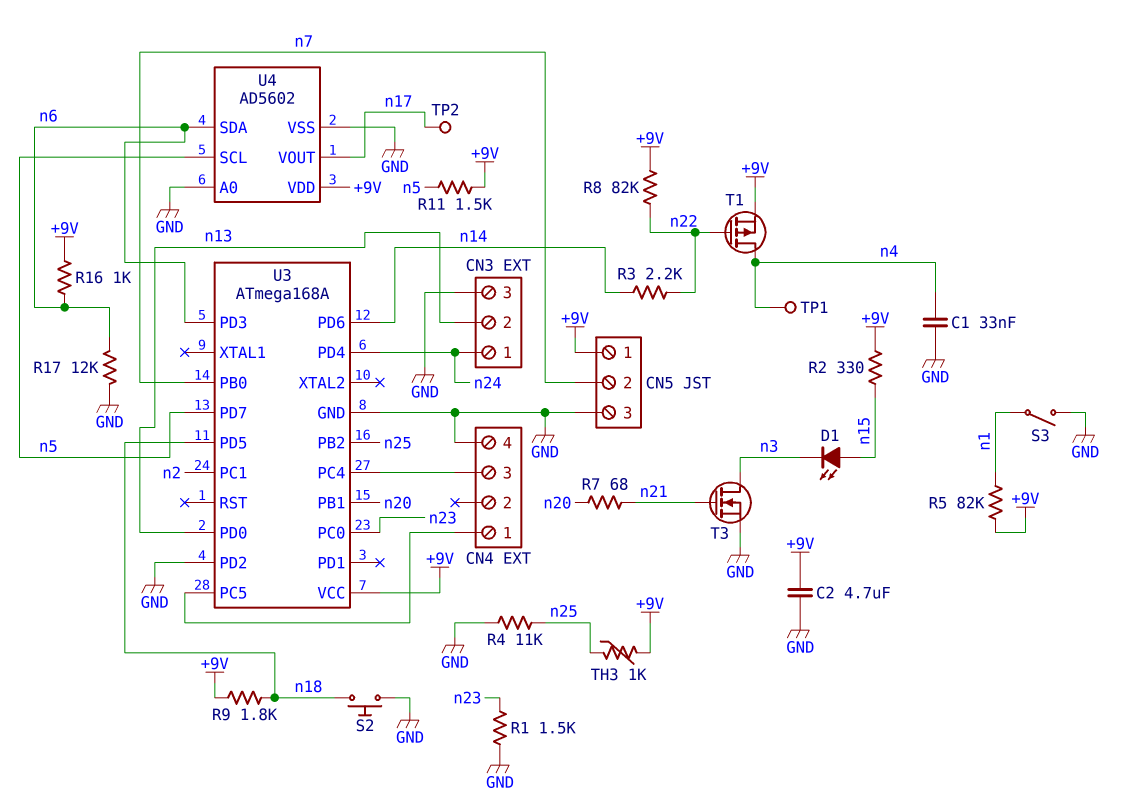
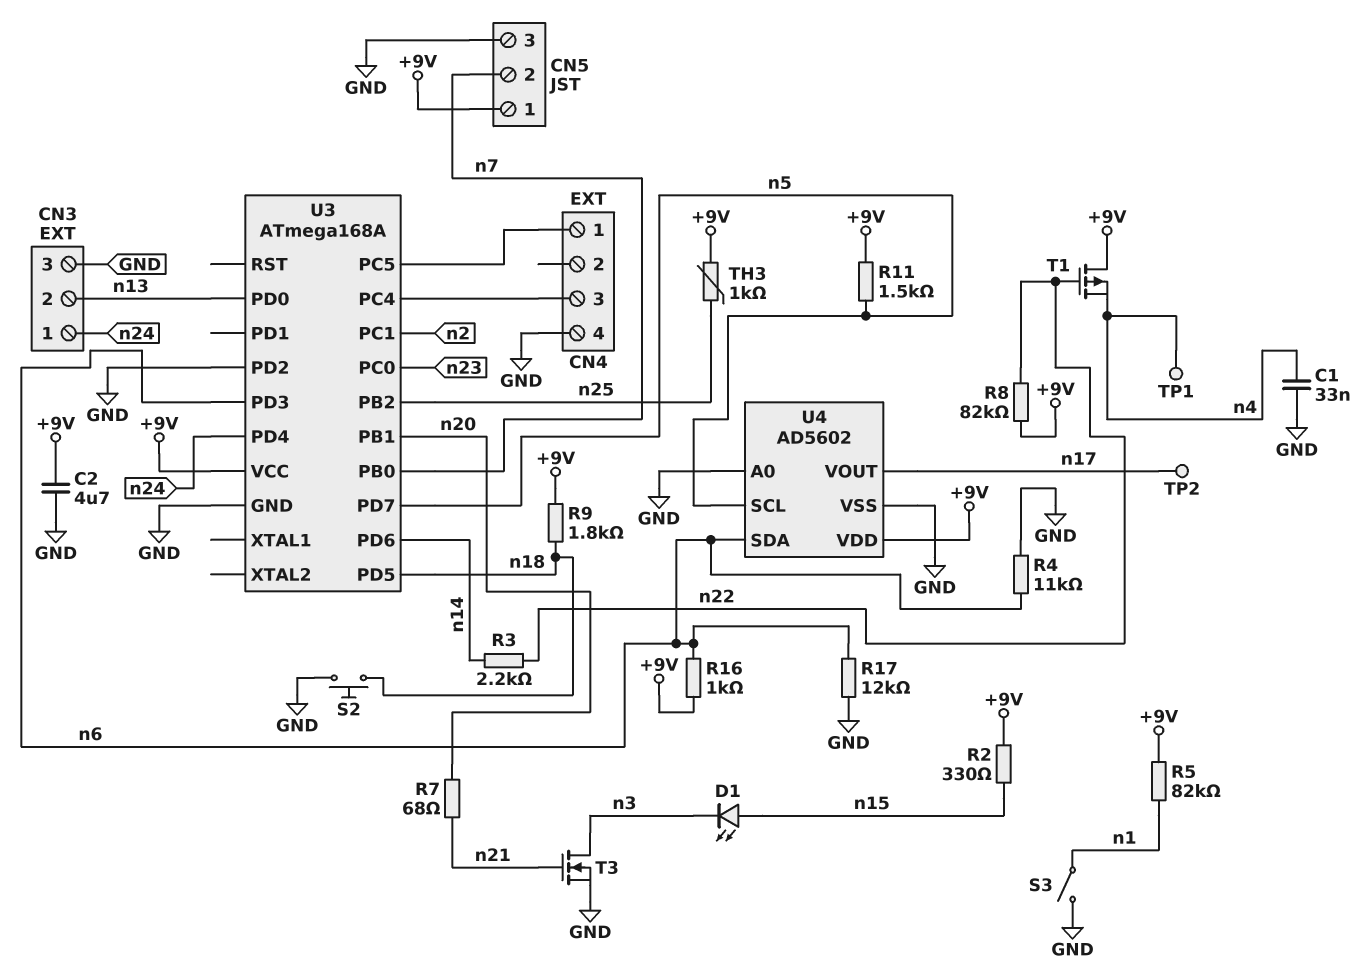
R1: 1.5k (GND, n23) -> none
R4: 11k (GND, n25) -> 11k (GND, n6)
T1: PMOS (G n22, D n4, S +9V) -> PMOS (G n22, D +9V, S n4)

